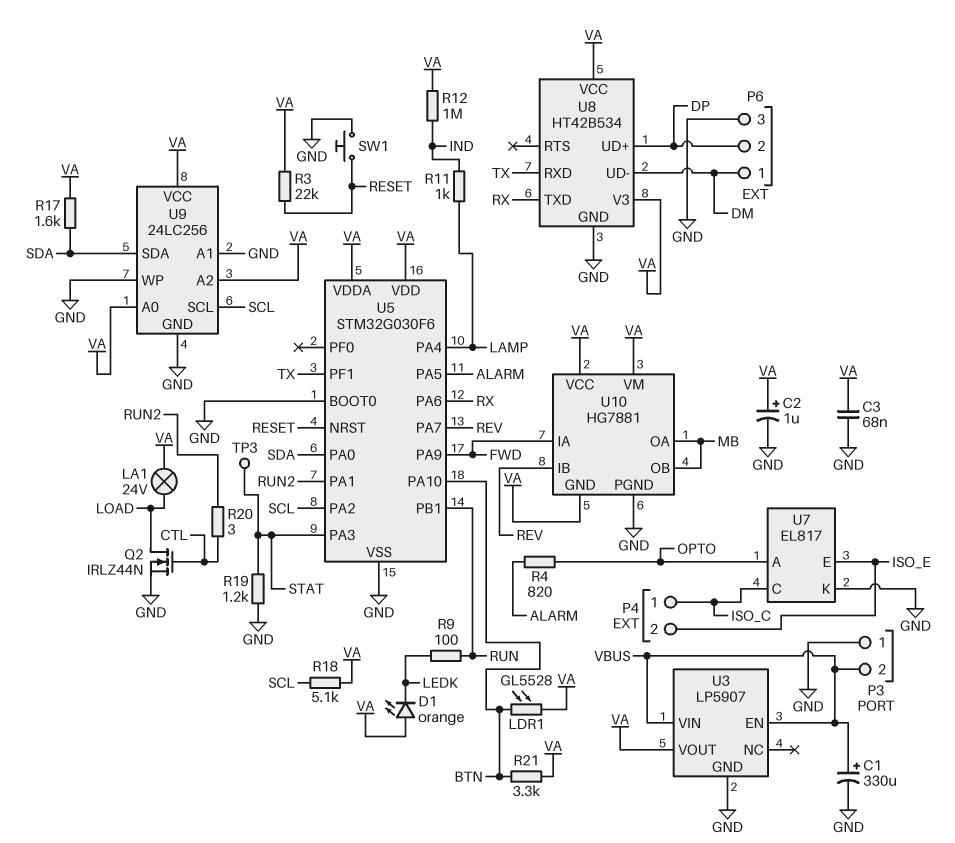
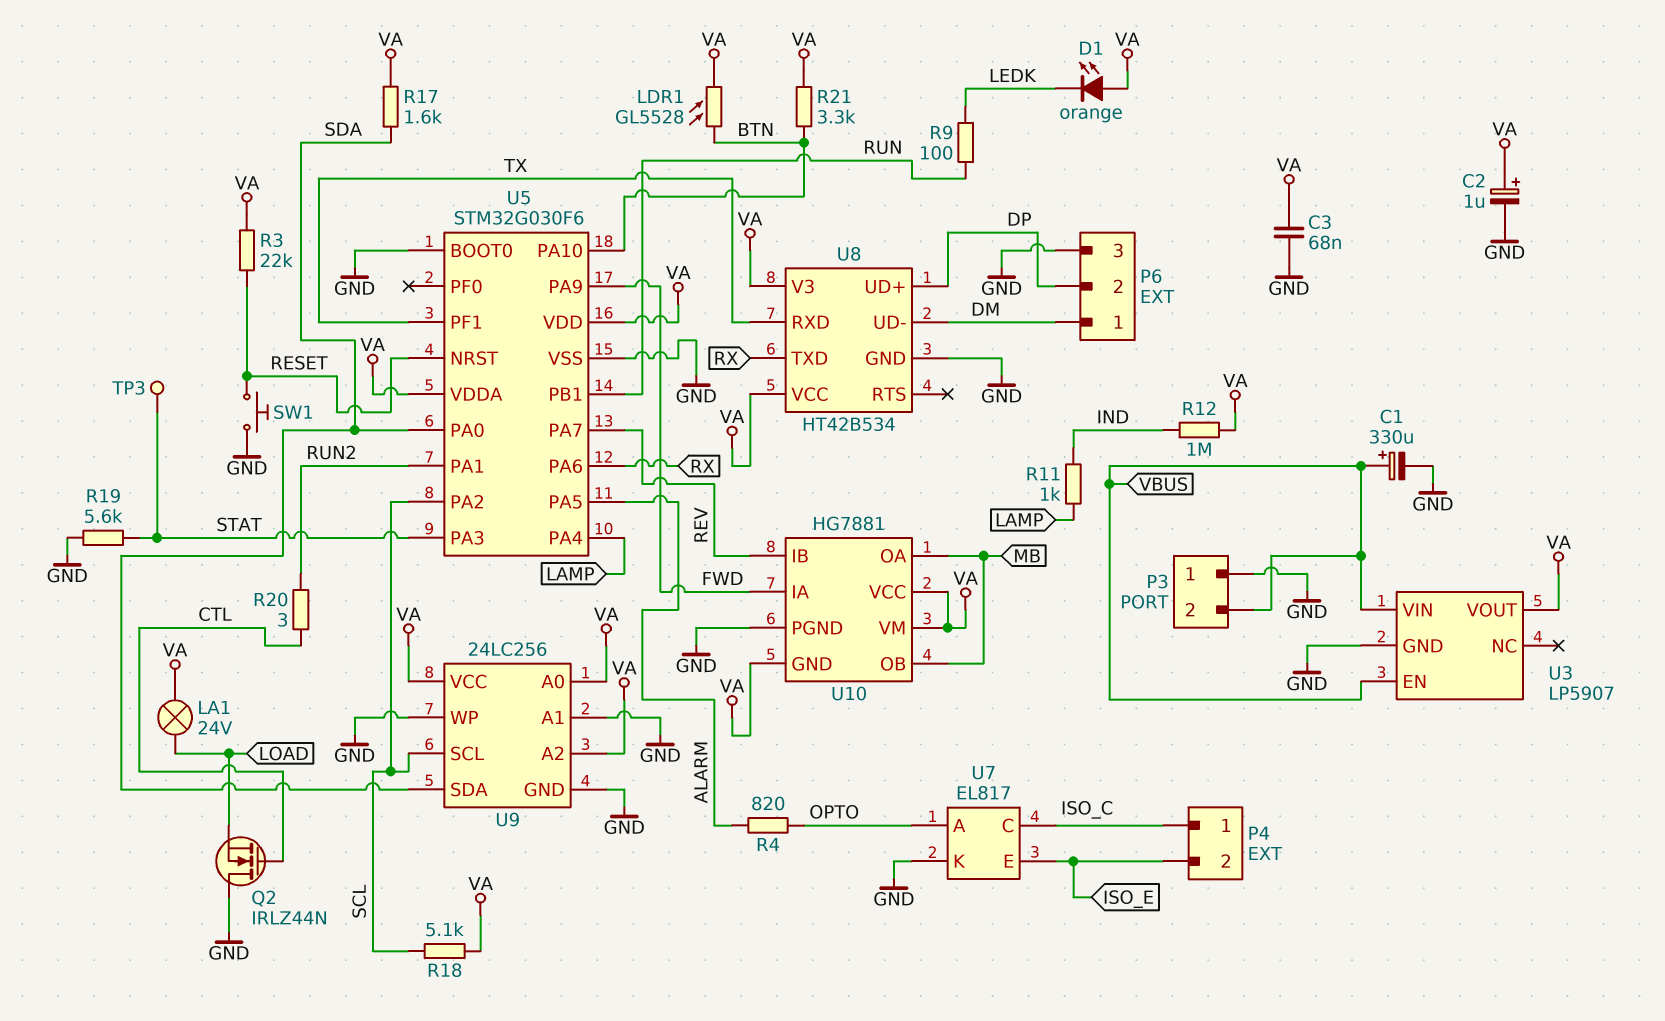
Q2: NMOS IRLZ44N (G CTL, D LOAD, S GND) -> NMOS IRLZ44N (G CTL, D GND, S LOAD)
R19: 1.2k (GND, STAT) -> 5.6k (GND, STAT)

